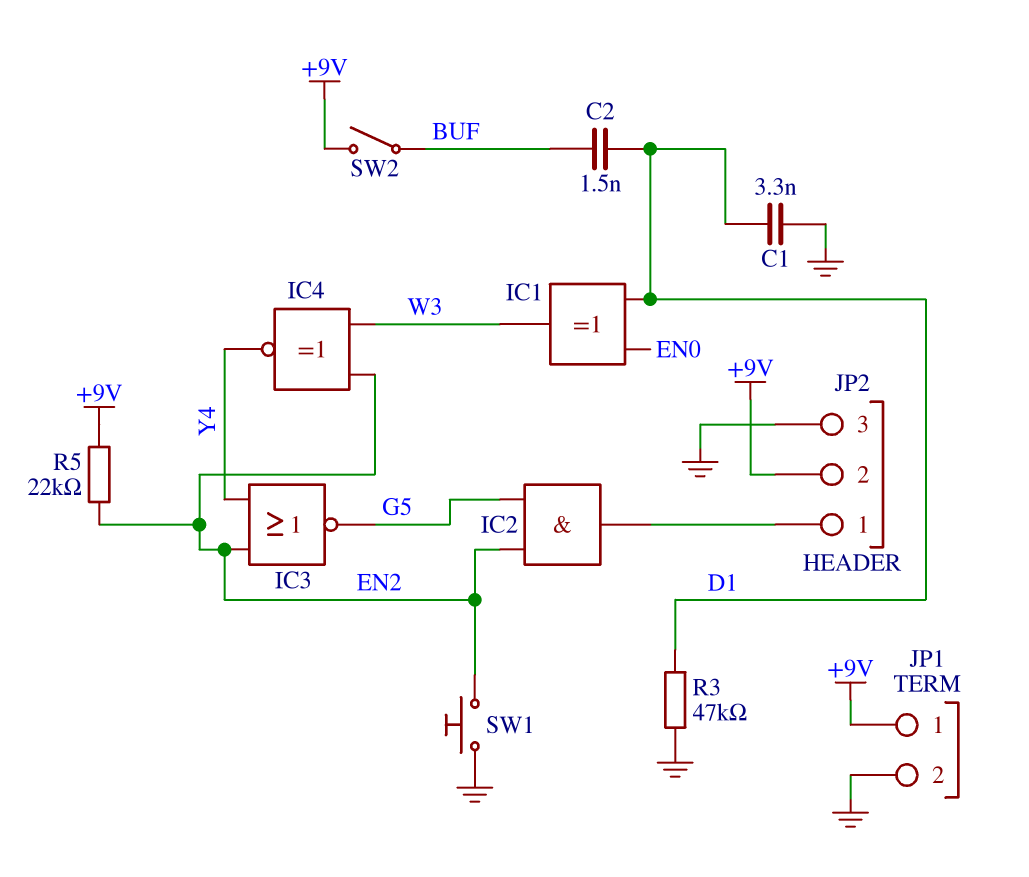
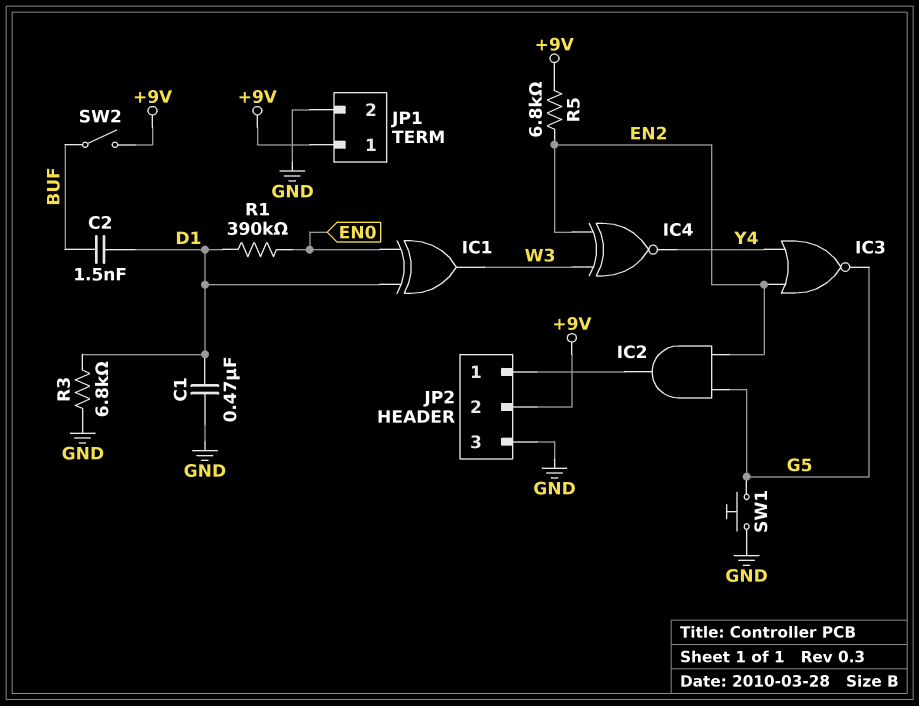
C1: 3.3nF (D1, GND) -> 470nF (D1, GND)
R1: none -> 390k (D1, EN0)
R3: 47k (D1, GND) -> 6.8k (D1, GND)
R5: 22k (+9V, EN2) -> 6.8k (+9V, EN2)
SW1: button (EN2, GND) -> button (G5, GND)

